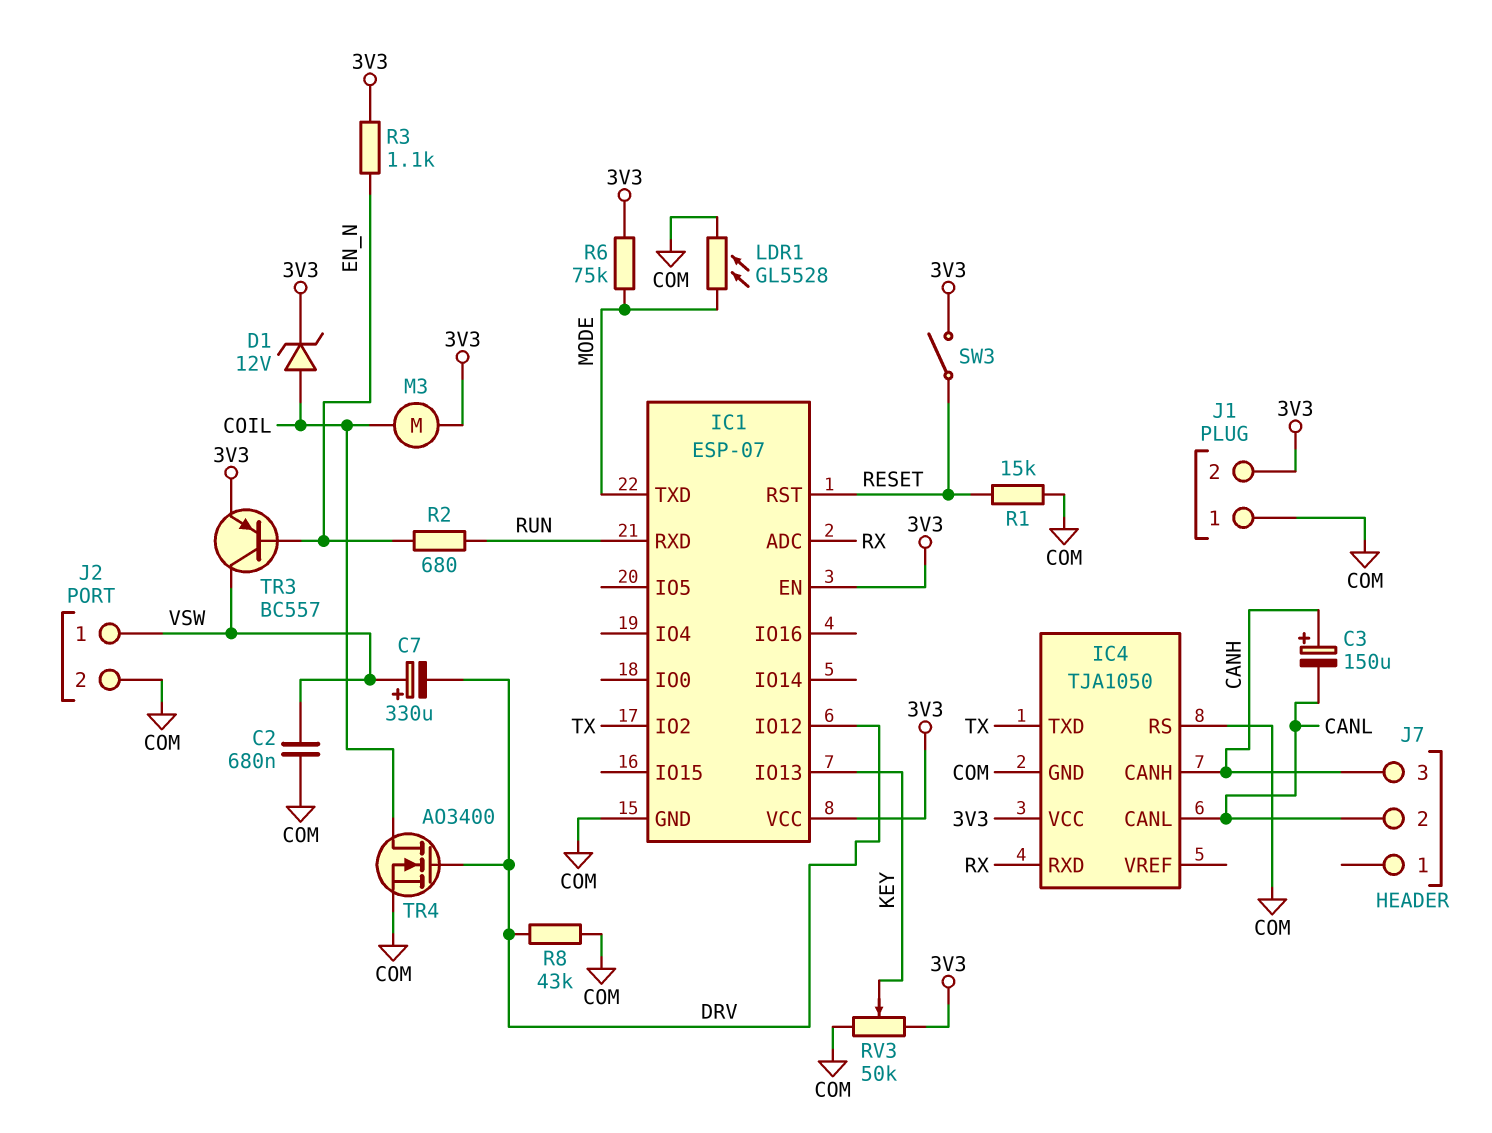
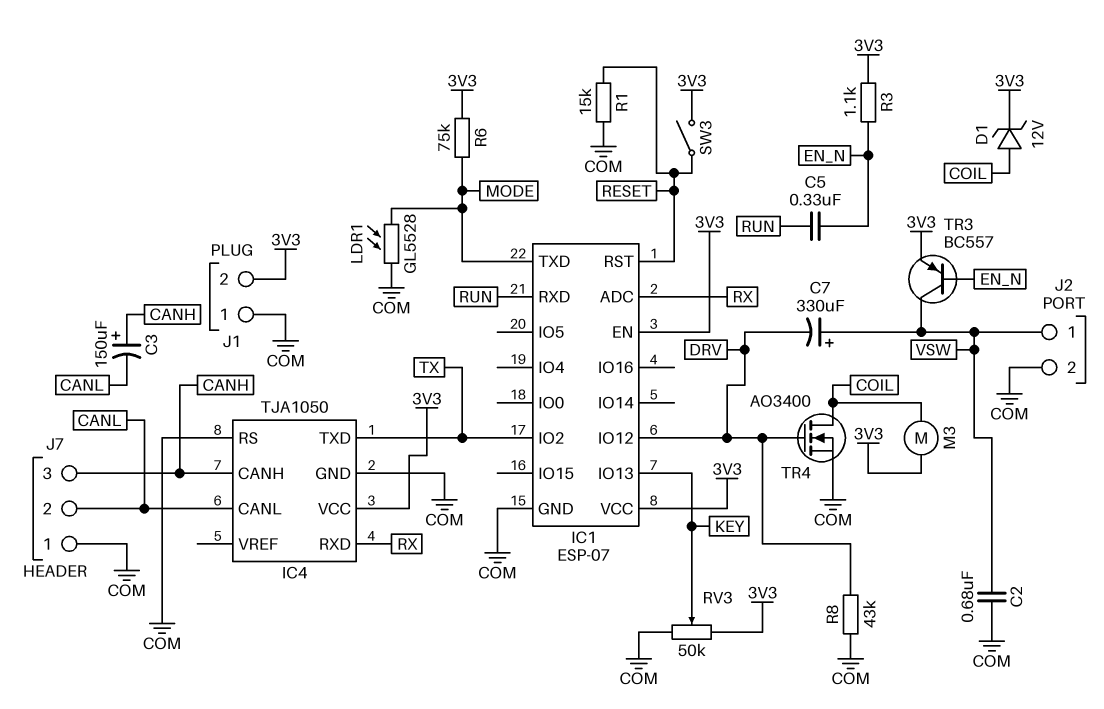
C5: none -> 330nF (EN_N, RUN)
J7 pin 1: none -> COM
R2: 680 (EN_N, RUN) -> none

